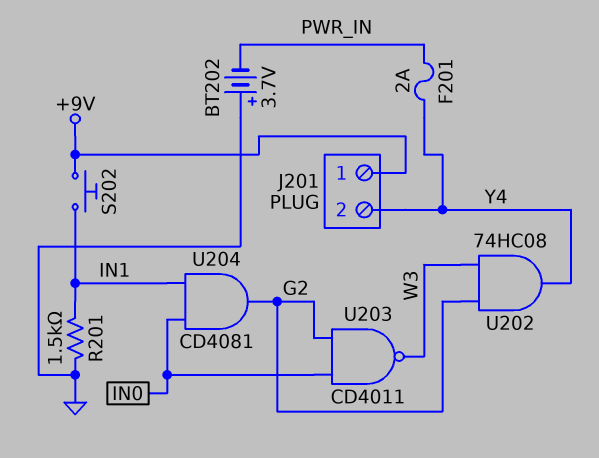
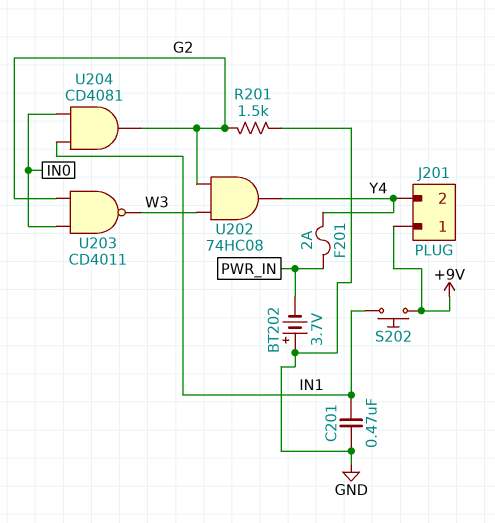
C201: none -> 470nF (GND, IN1)
R201: 1.5k (GND, IN1) -> 1.5k (G2, GND)

